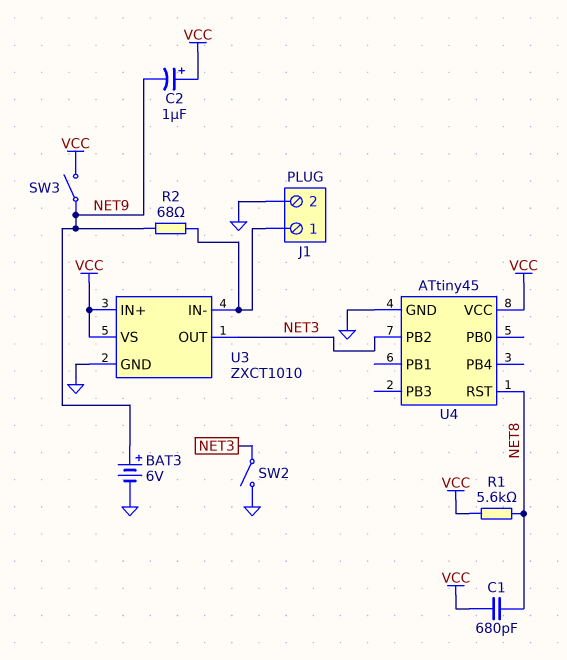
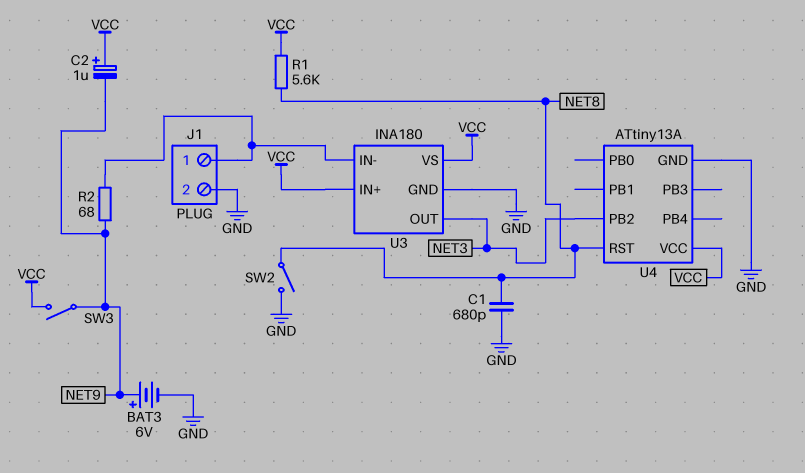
C1: 680pF (NET8, VCC) -> 680pF (GND, NET8)
SW2: switch (GND, NET3) -> switch (GND, NET8)
U3: ZXCT1010 -> INA180
U4: ATtiny45 -> ATtiny13A

